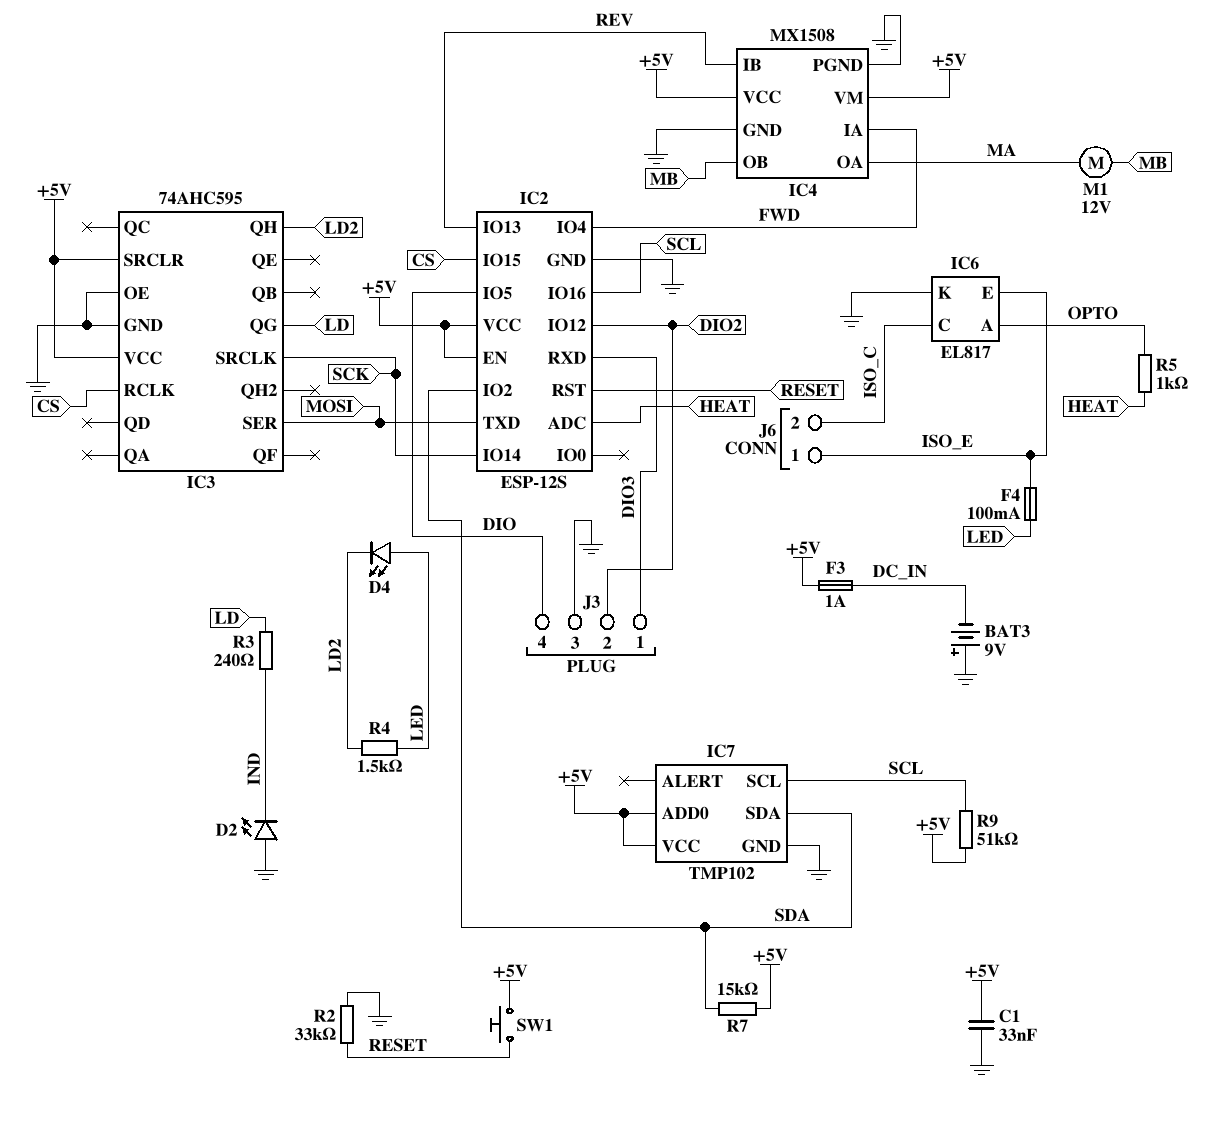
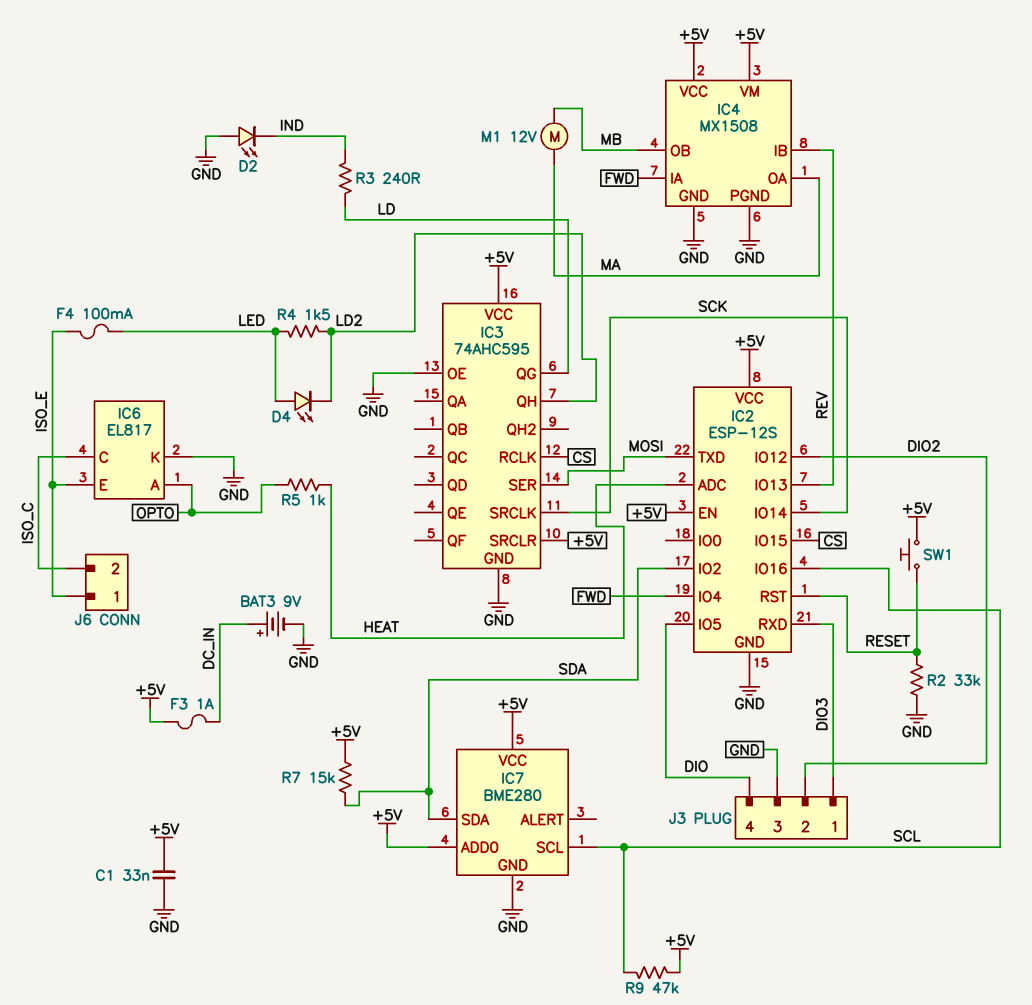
BAT3: 9V (plus GND, minus DC_IN) -> 9V (plus DC_IN, minus GND)
IC7: TMP102 -> BME280
R9: 51k (+5V, SCL) -> 47k (+5V, SCL)

